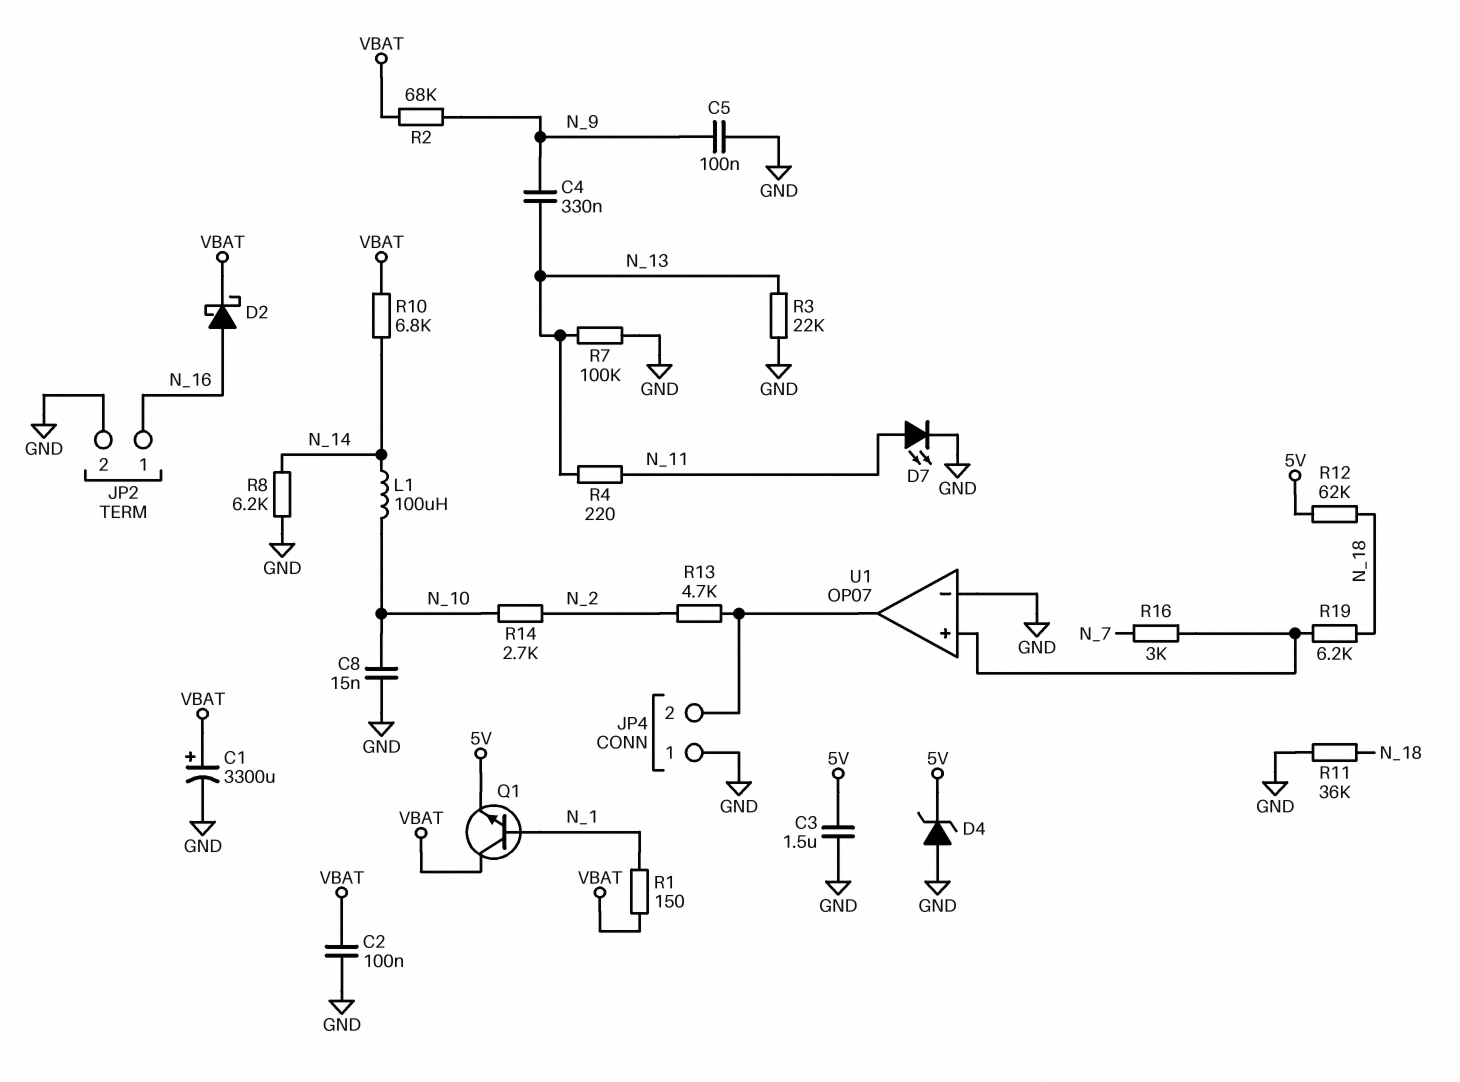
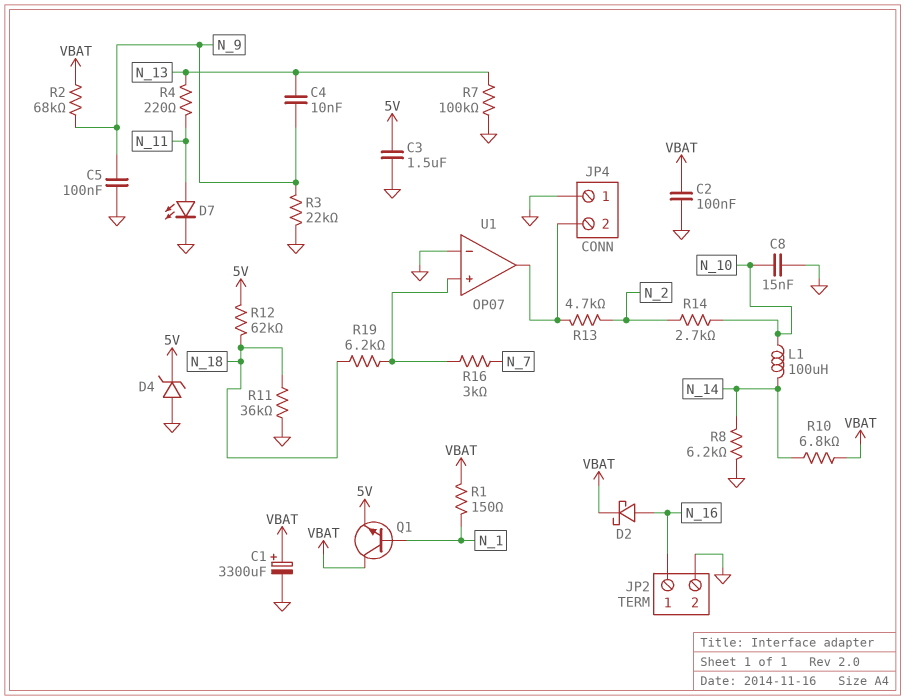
C4: 330nF (N_9, N_13) -> 10nF (N_9, N_13)
R3: 22k (GND, N_13) -> 22k (GND, N_9)

